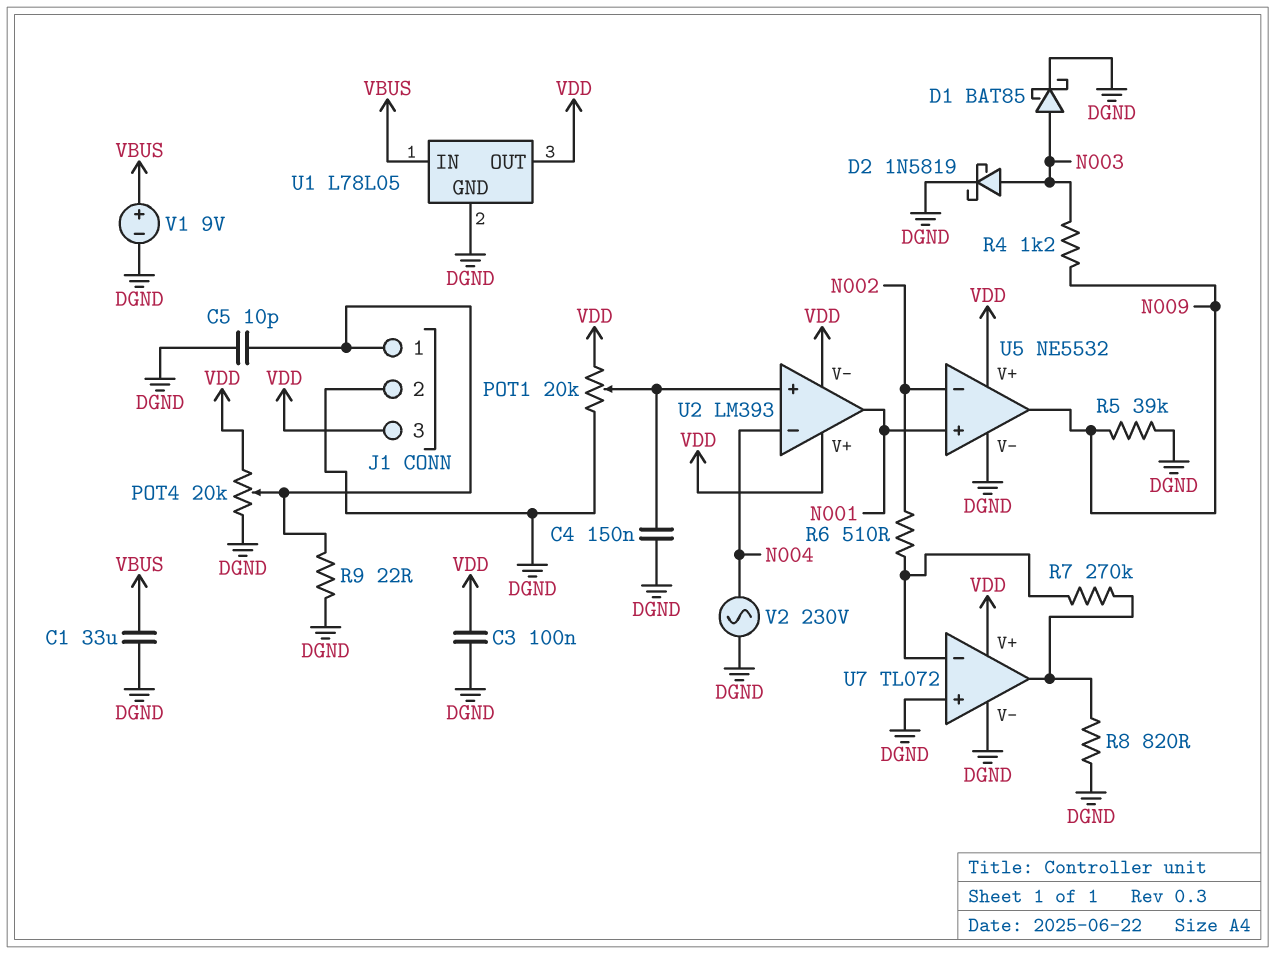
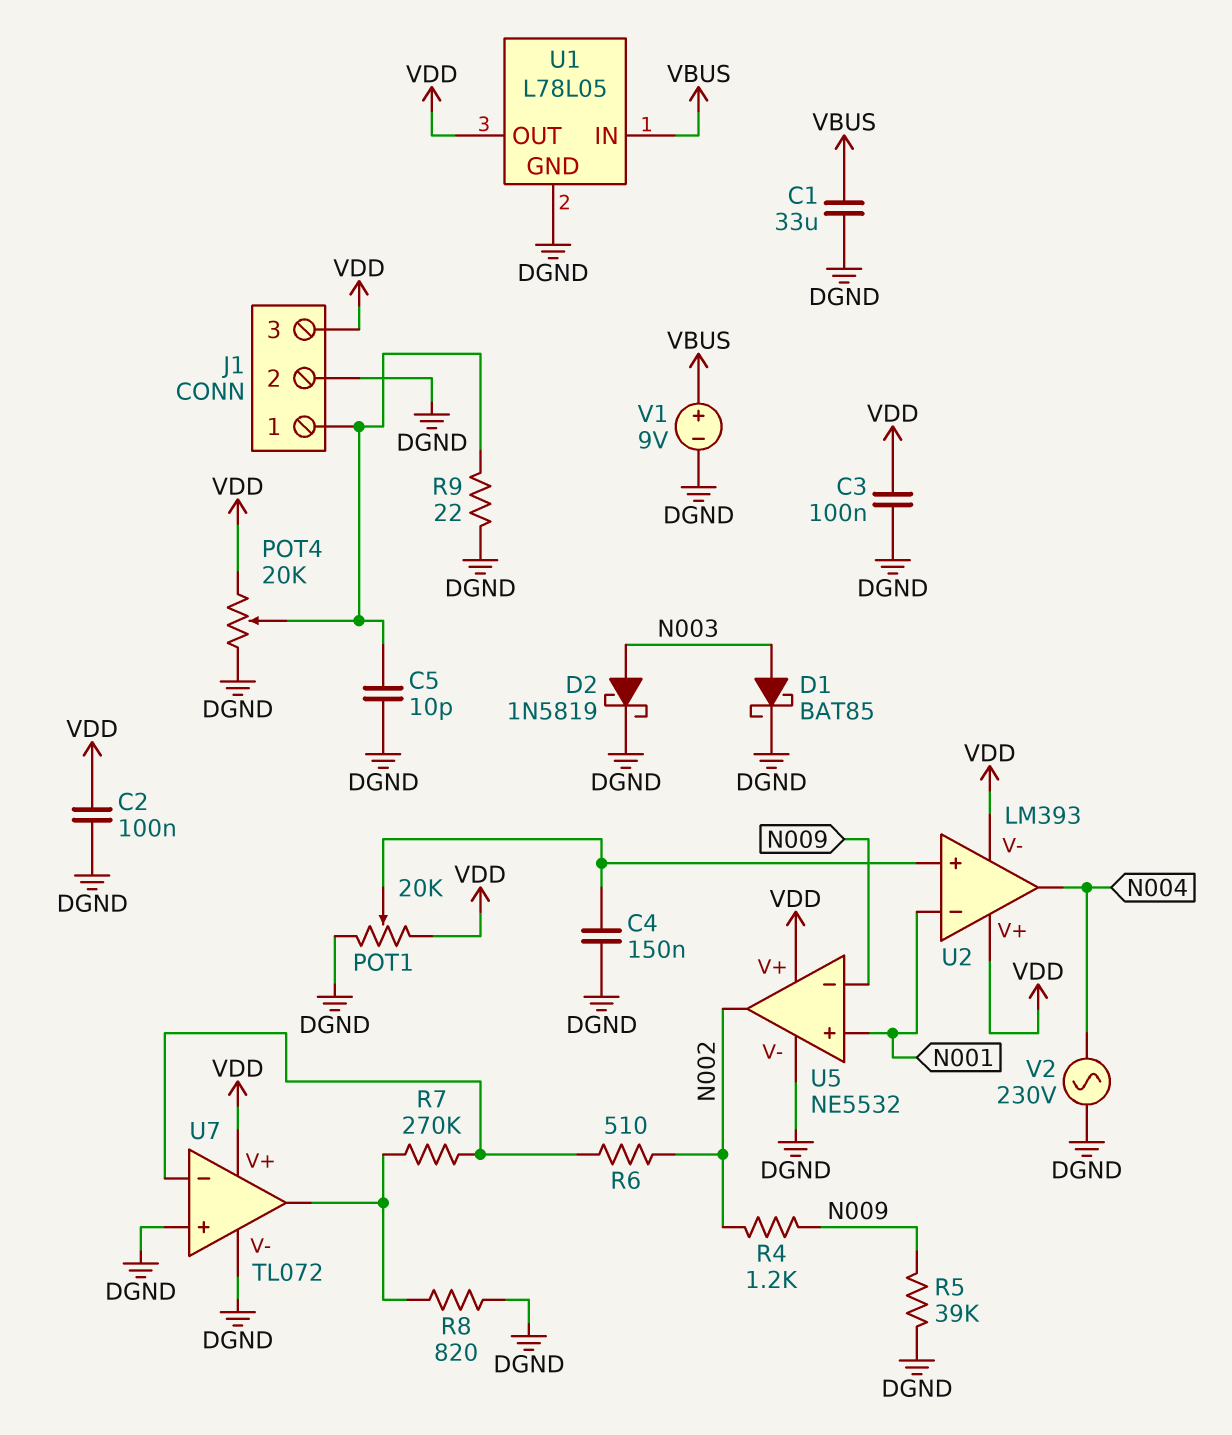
C2: none -> 100nF (DGND, VDD)
R4: 1.2k (N003, N009) -> 1.2k (N002, N009)
U2 pin in-: N004 -> N001
U2 pin out: N001 -> N004
U5 pin in-: N002 -> N009
U5 pin out: N009 -> N002

